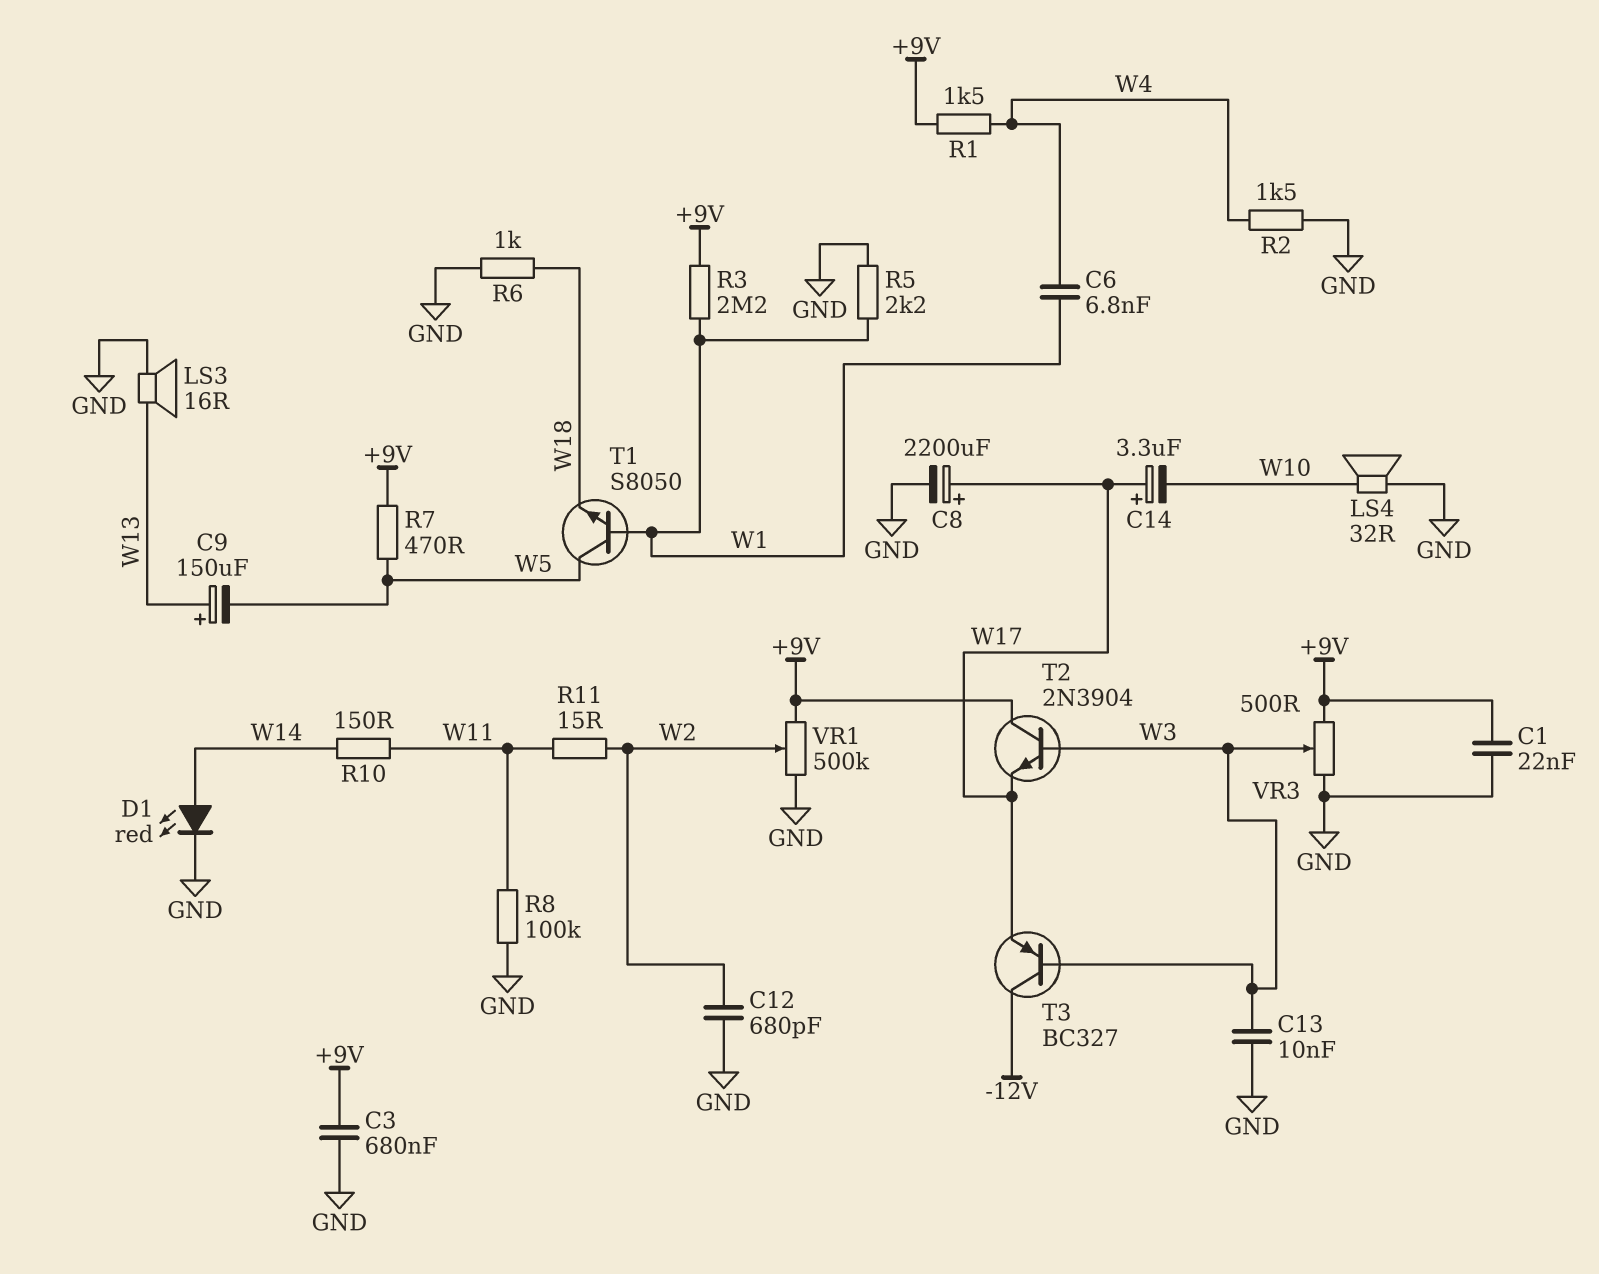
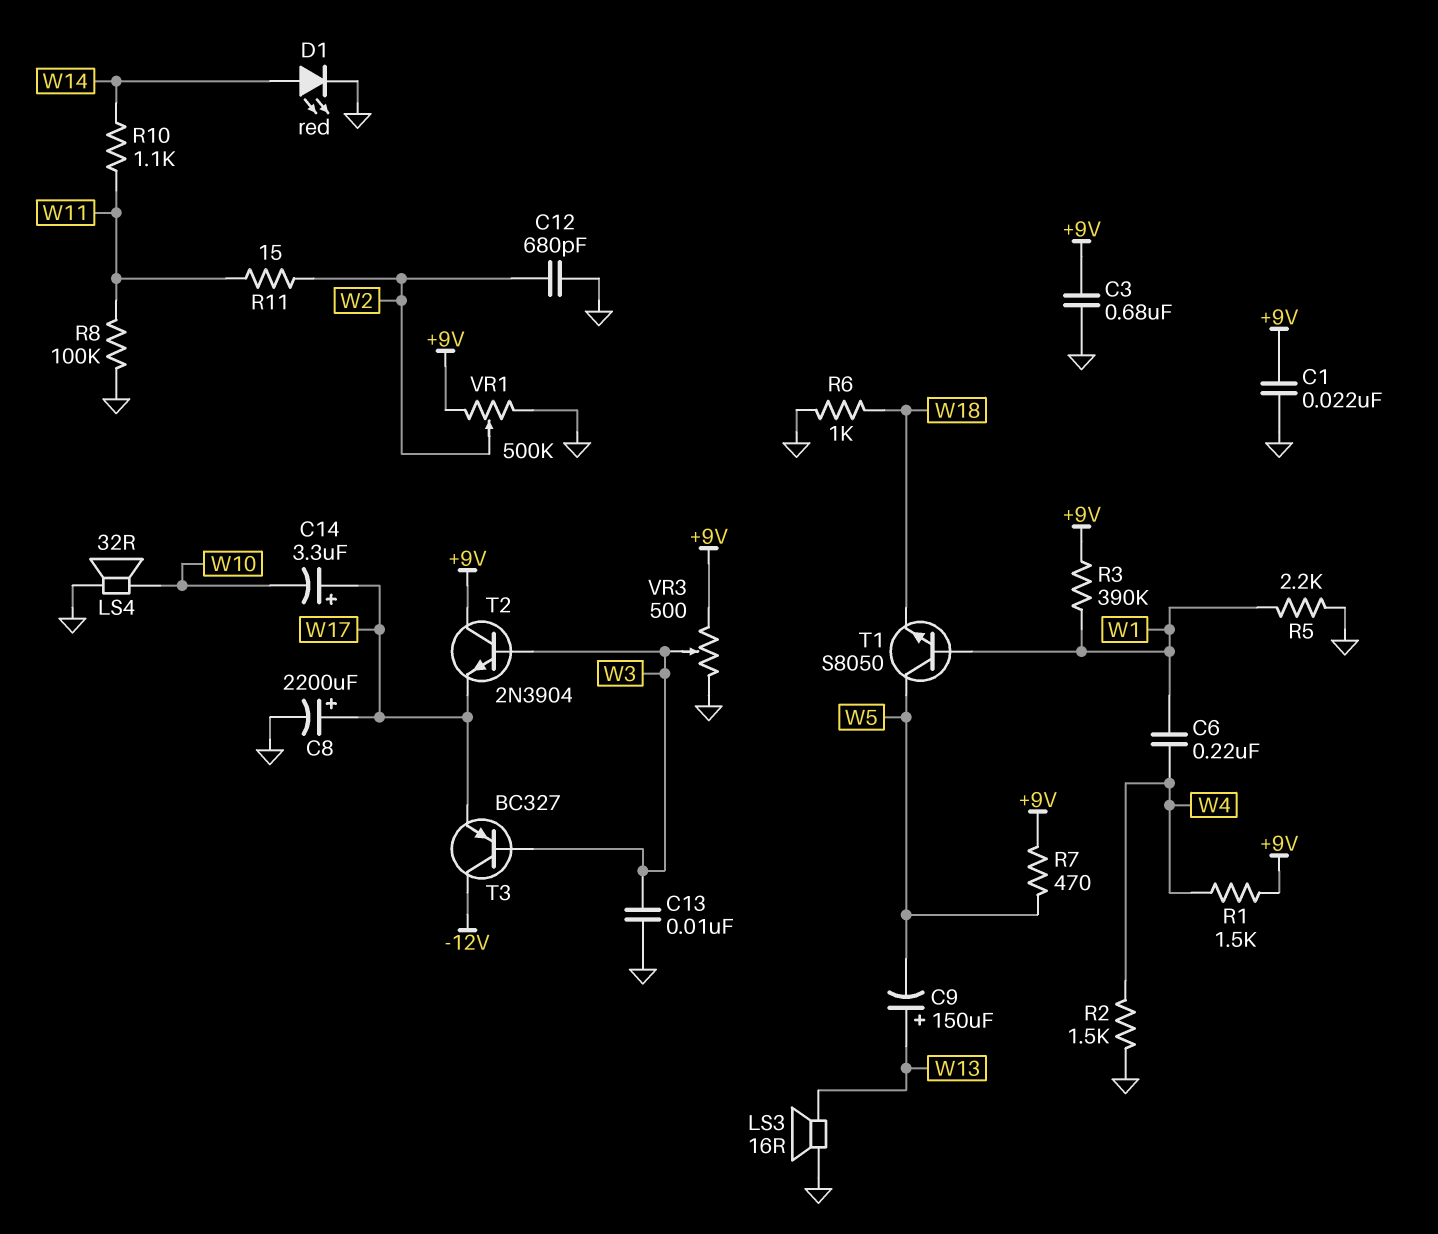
C6: 6.8nF (W1, W4) -> 220nF (W1, W4)
R3: 2.2M (+9V, W1) -> 390k (+9V, W1)
R10: 150 (W11, W14) -> 1.1k (W11, W14)

